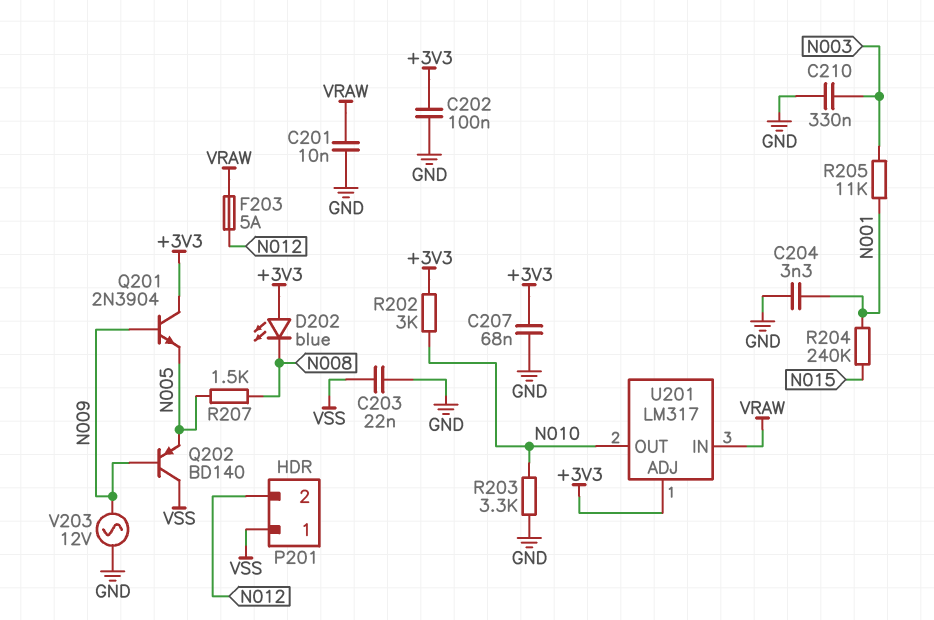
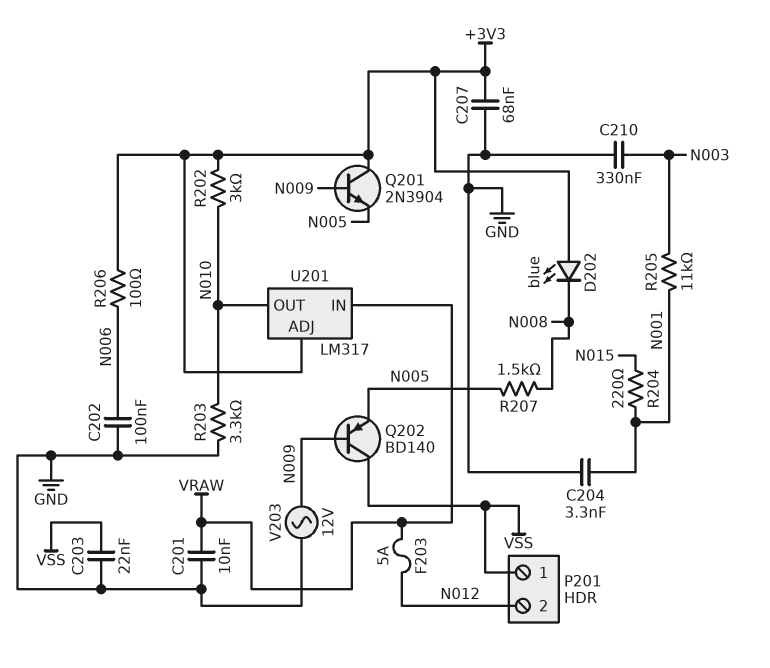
C202: 100nF (+3V3, GND) -> 100nF (GND, N006)
R204: 240k (N001, N015) -> 220 (N001, N015)
R206: none -> 100 (+3V3, N006)

